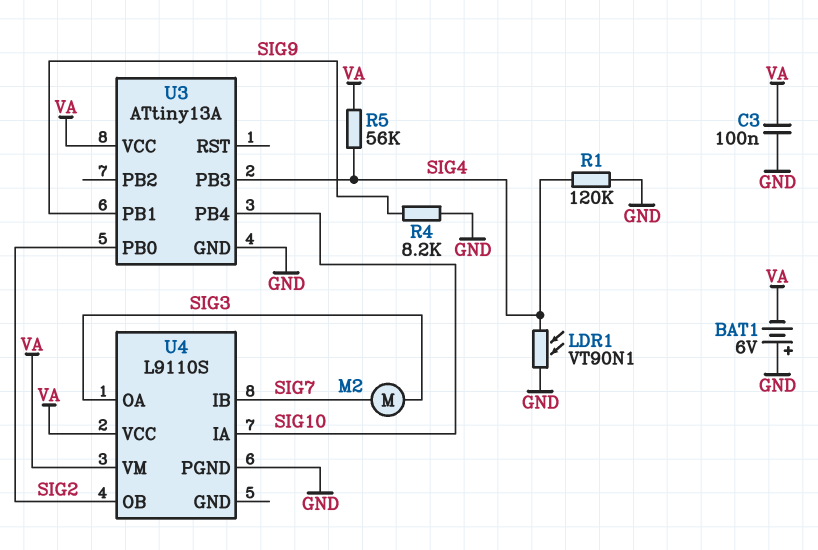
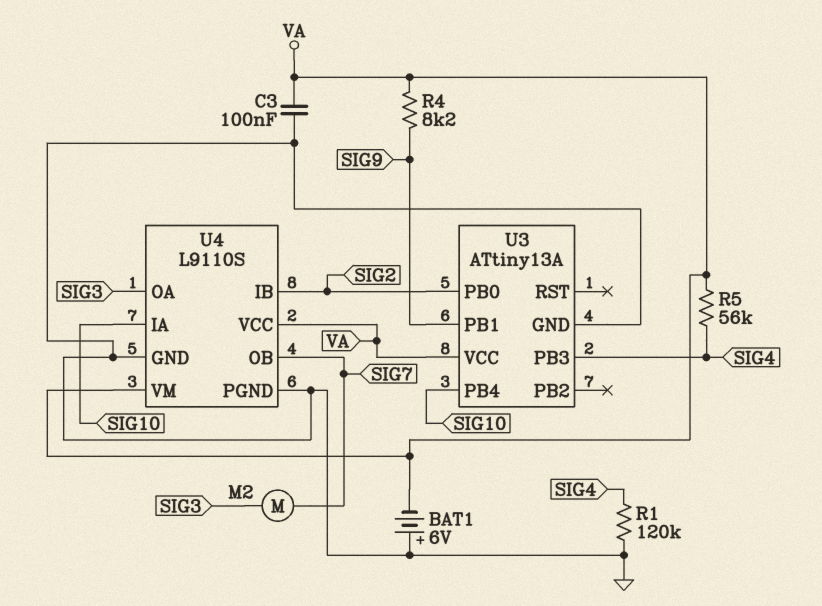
LDR1: VT90N1 (GND, SIG4) -> none
R4: 8.2k (GND, SIG9) -> 8.2k (SIG9, VA)
U4 pin GND: none -> GND
U4 pin IB: SIG7 -> SIG2
U4 pin OB: SIG2 -> SIG7

